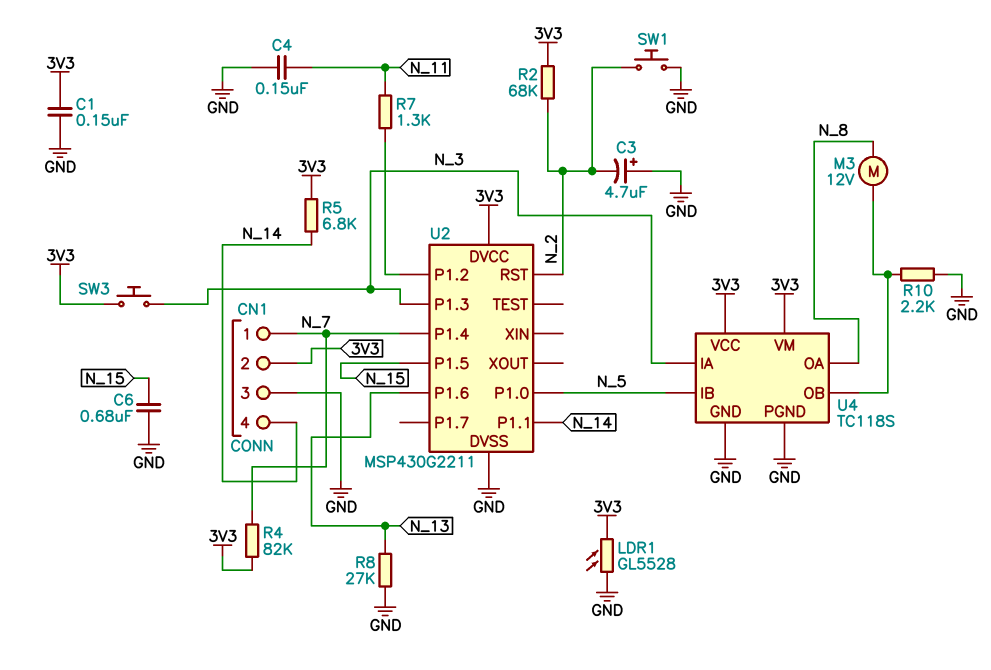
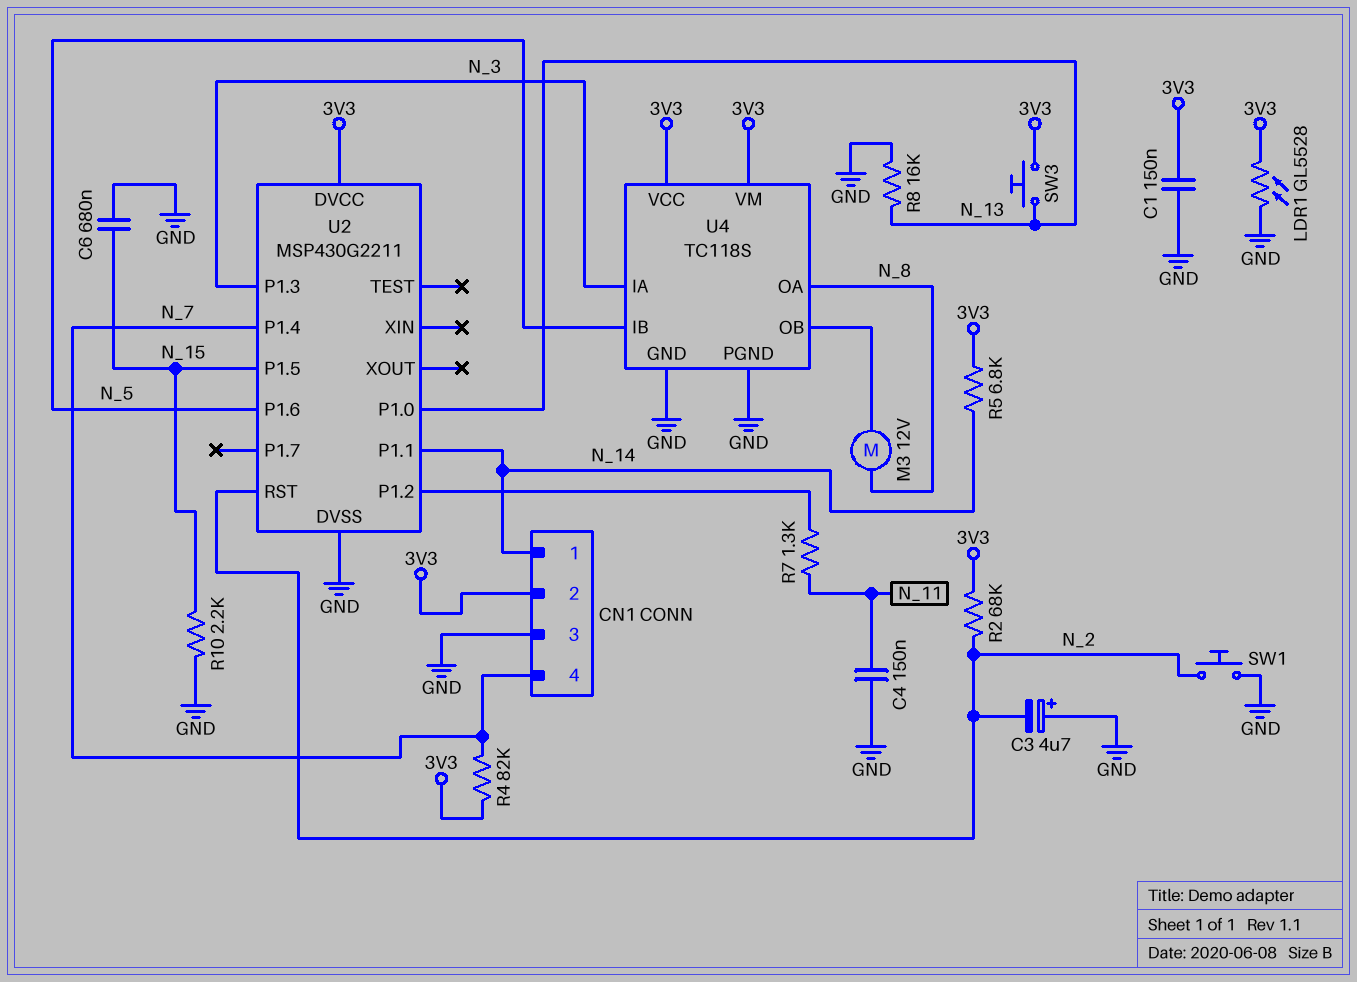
CN1 pin 1: N_7 -> N_14
CN1 pin 4: N_14 -> N_7
R8: 27k (GND, N_13) -> 16k (GND, N_13)
R10: 2.2k (GND, U4/OB) -> 2.2k (GND, N_15)
SW3: button (3V3, N_3) -> button (3V3, N_13)
U2 pin P1.0: N_5 -> N_13
U2 pin P1.6: N_13 -> N_5

